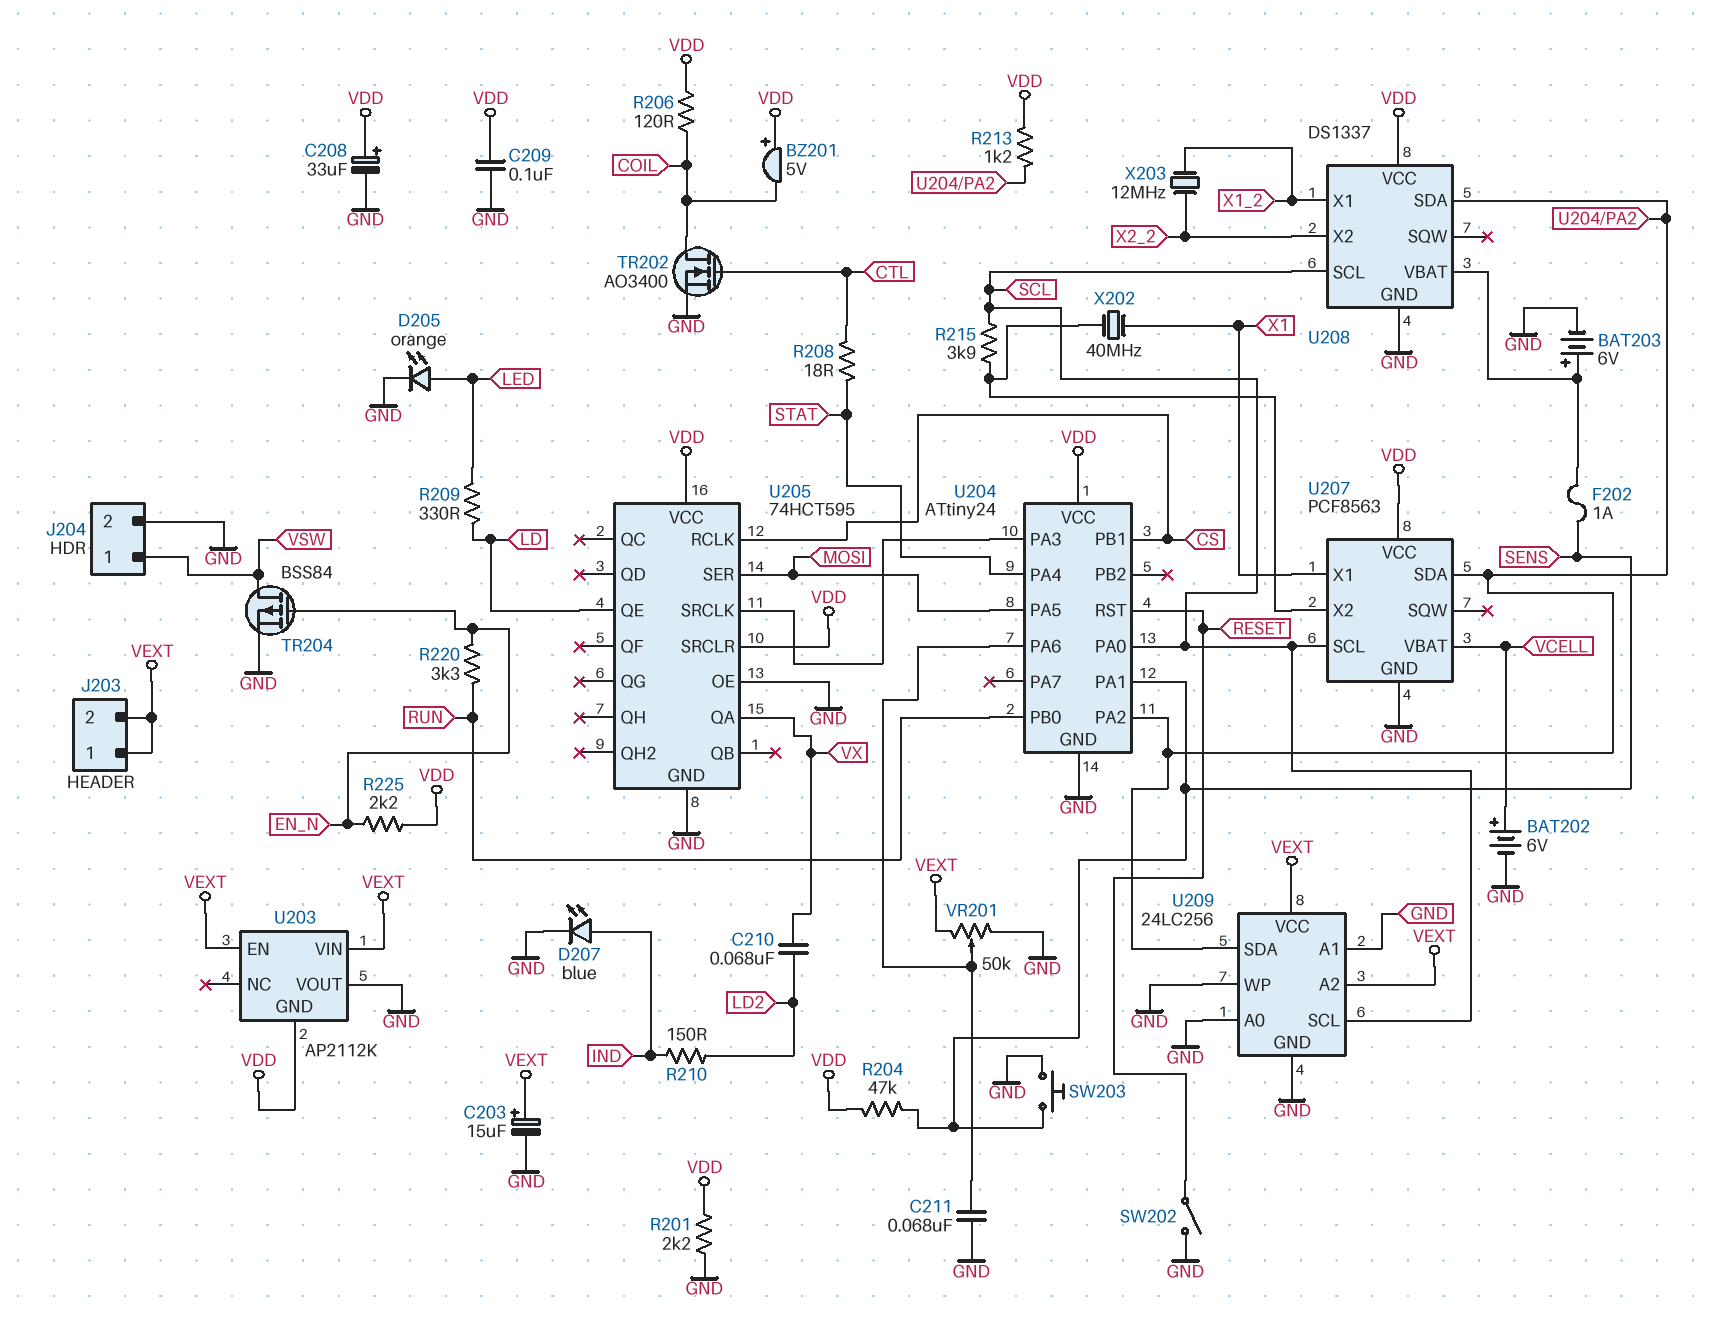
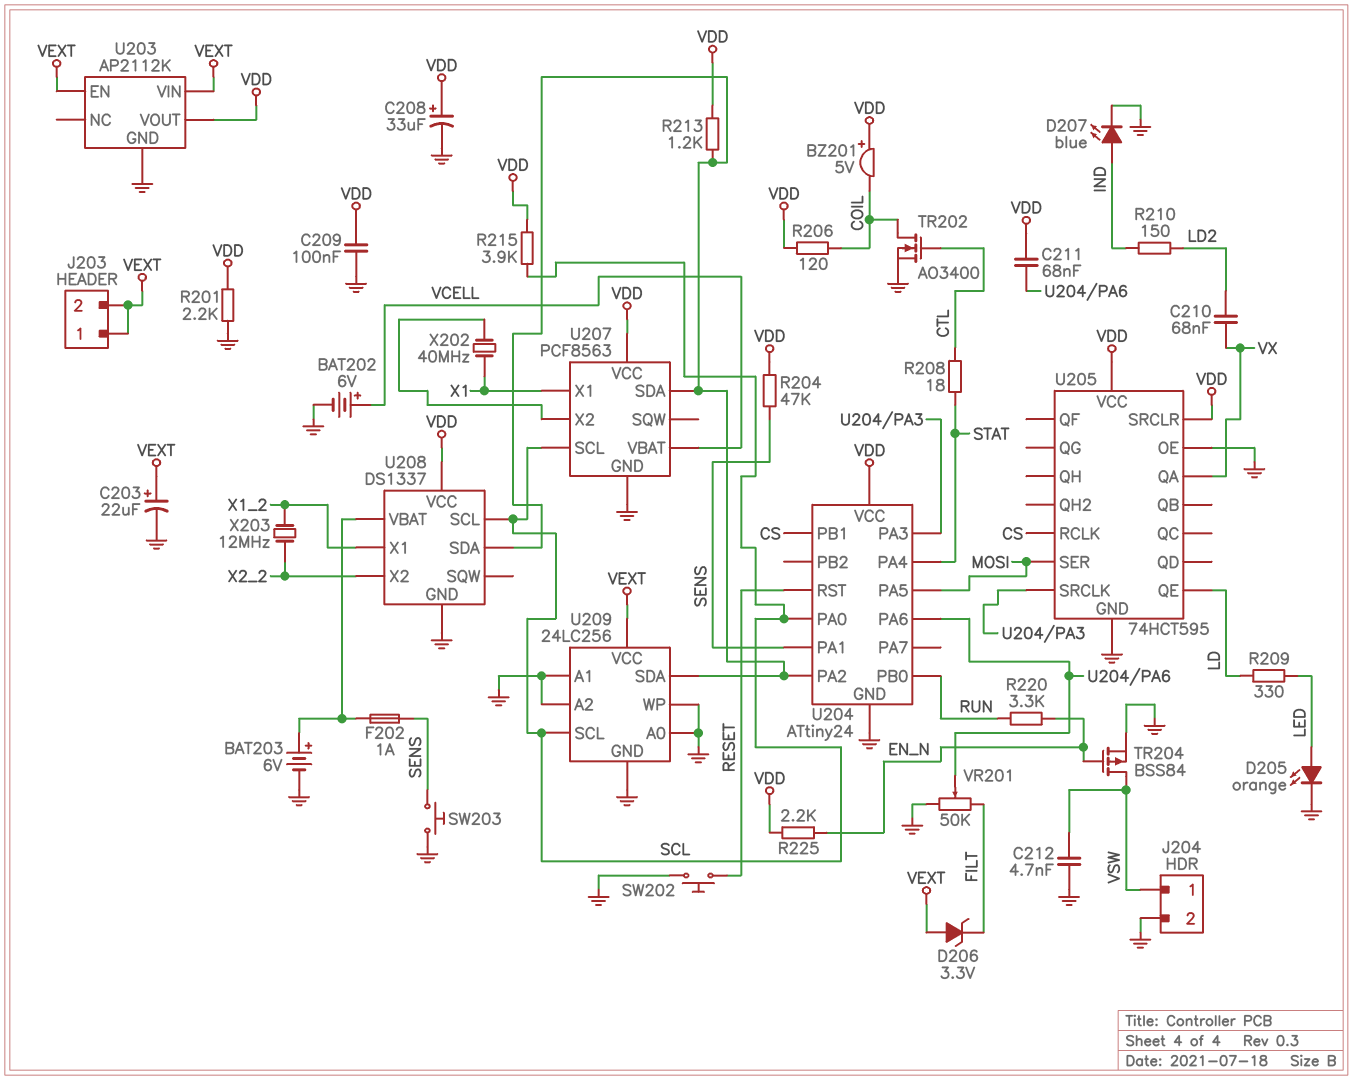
C203: 15uF (plus VEXT, minus GND) -> 22uF (plus VEXT, minus GND)
C211: 68nF (GND, U204/PA6) -> 68nF (U204/PA6, VDD)
C212: none -> 4.7nF (GND, VSW)
D206: none -> zener 3.3V (A VEXT, K FILT)
R215: 3.9k (SCL, U207/X2) -> 3.9k (SCL, VDD)
SW202: switch (GND, RESET) -> button (GND, RESET)
U203 pin GND: VDD -> GND
U203 pin VOUT: GND -> VDD
U209 pin A2: VEXT -> GND
VR201: 50k (GND, VEXT, wiper U204/PA6) -> 50k (FILT, GND, wiper U204/PA6)

